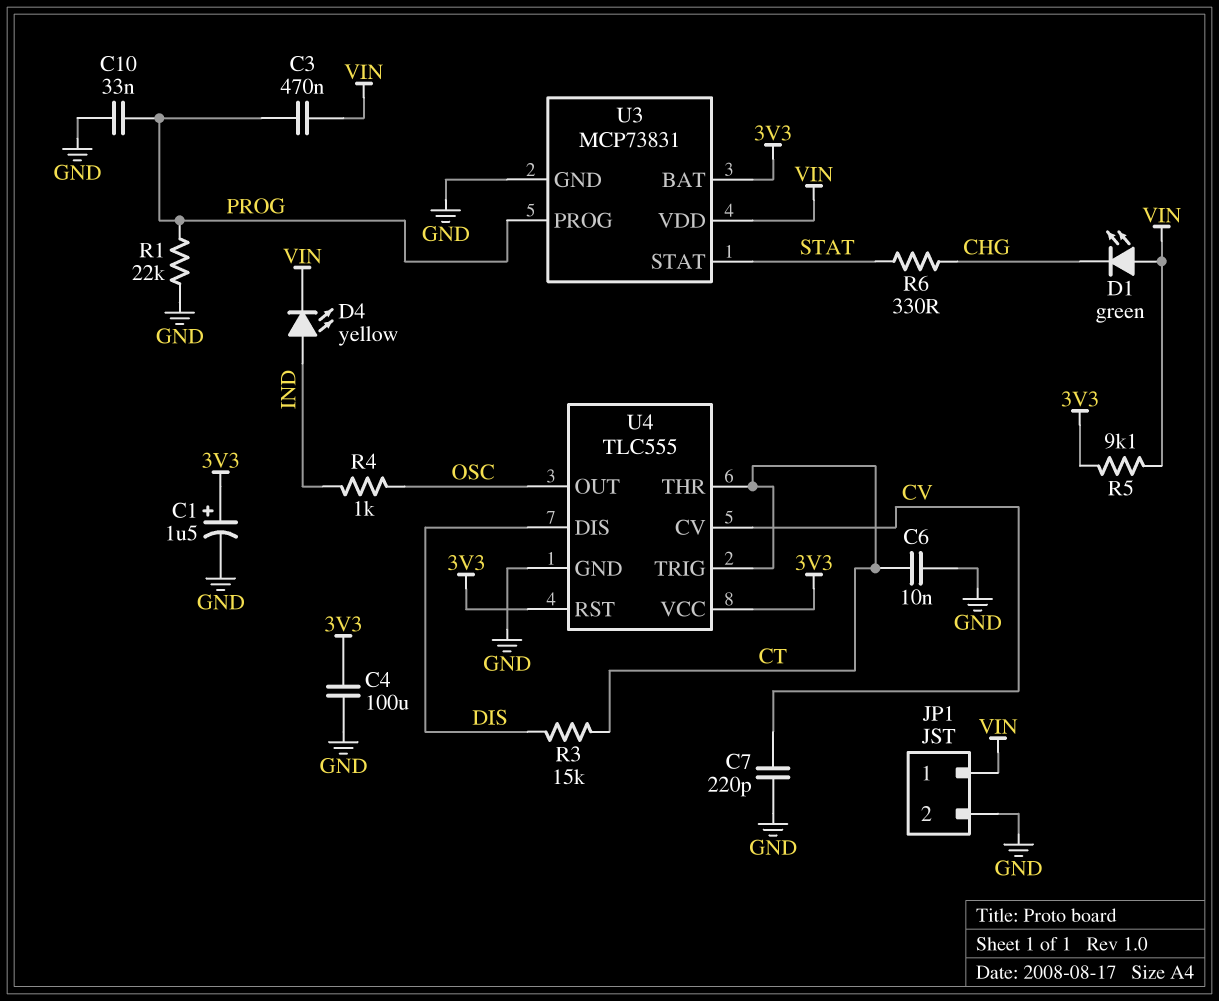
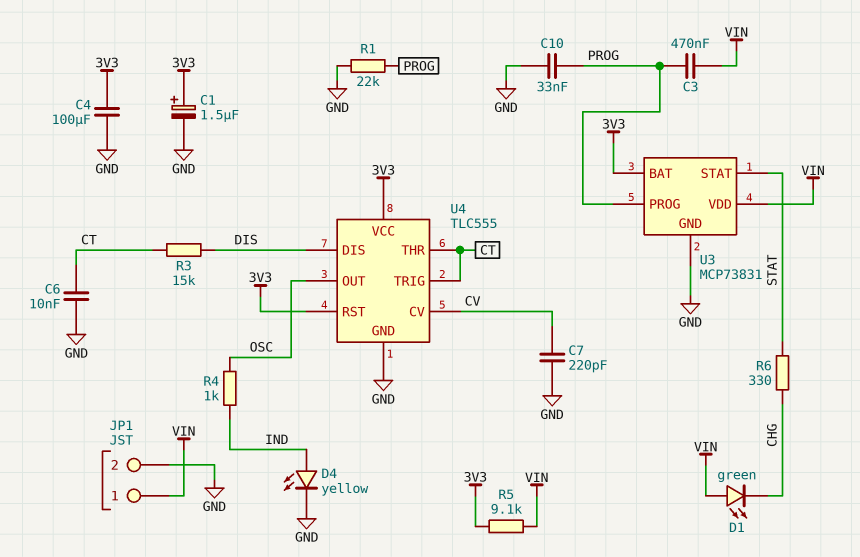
D4: LED yellow (A IND, K VIN) -> LED yellow (A IND, K GND)

